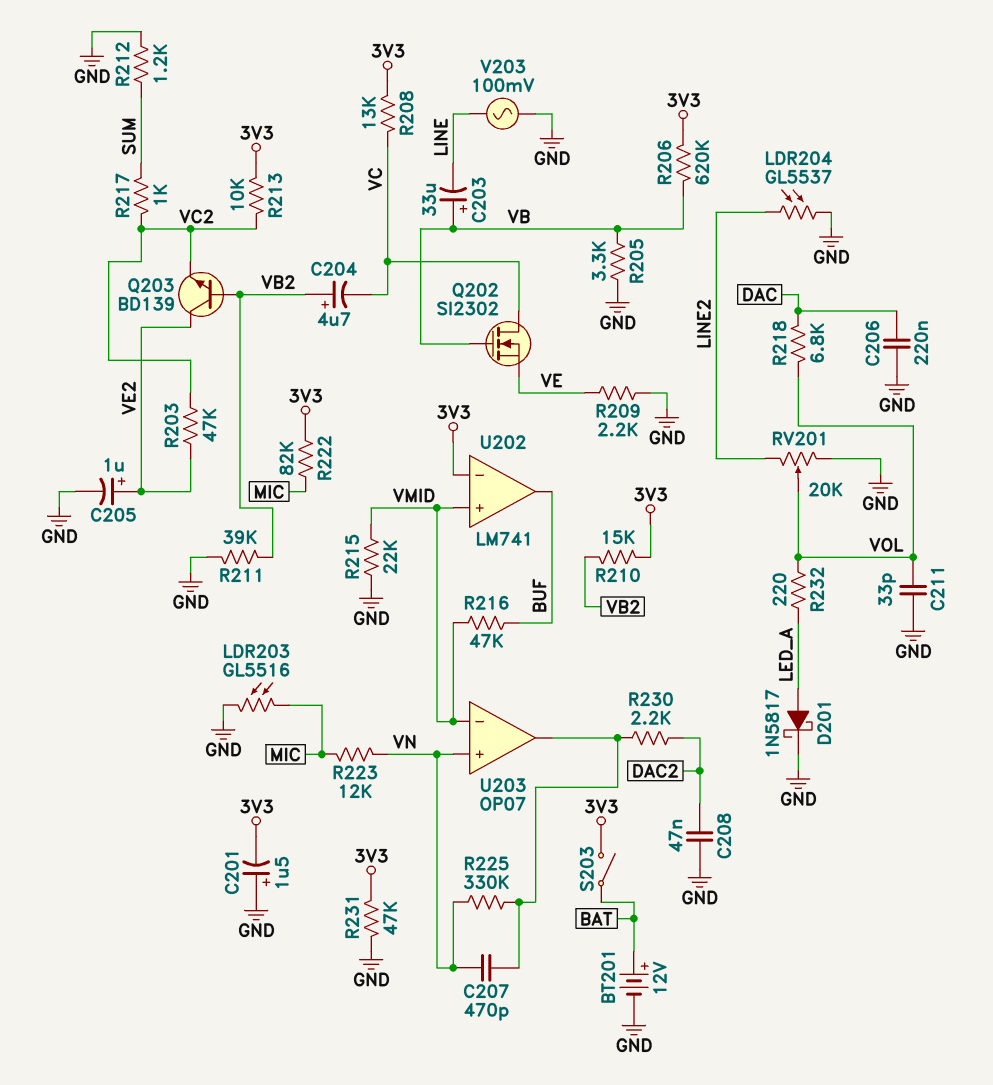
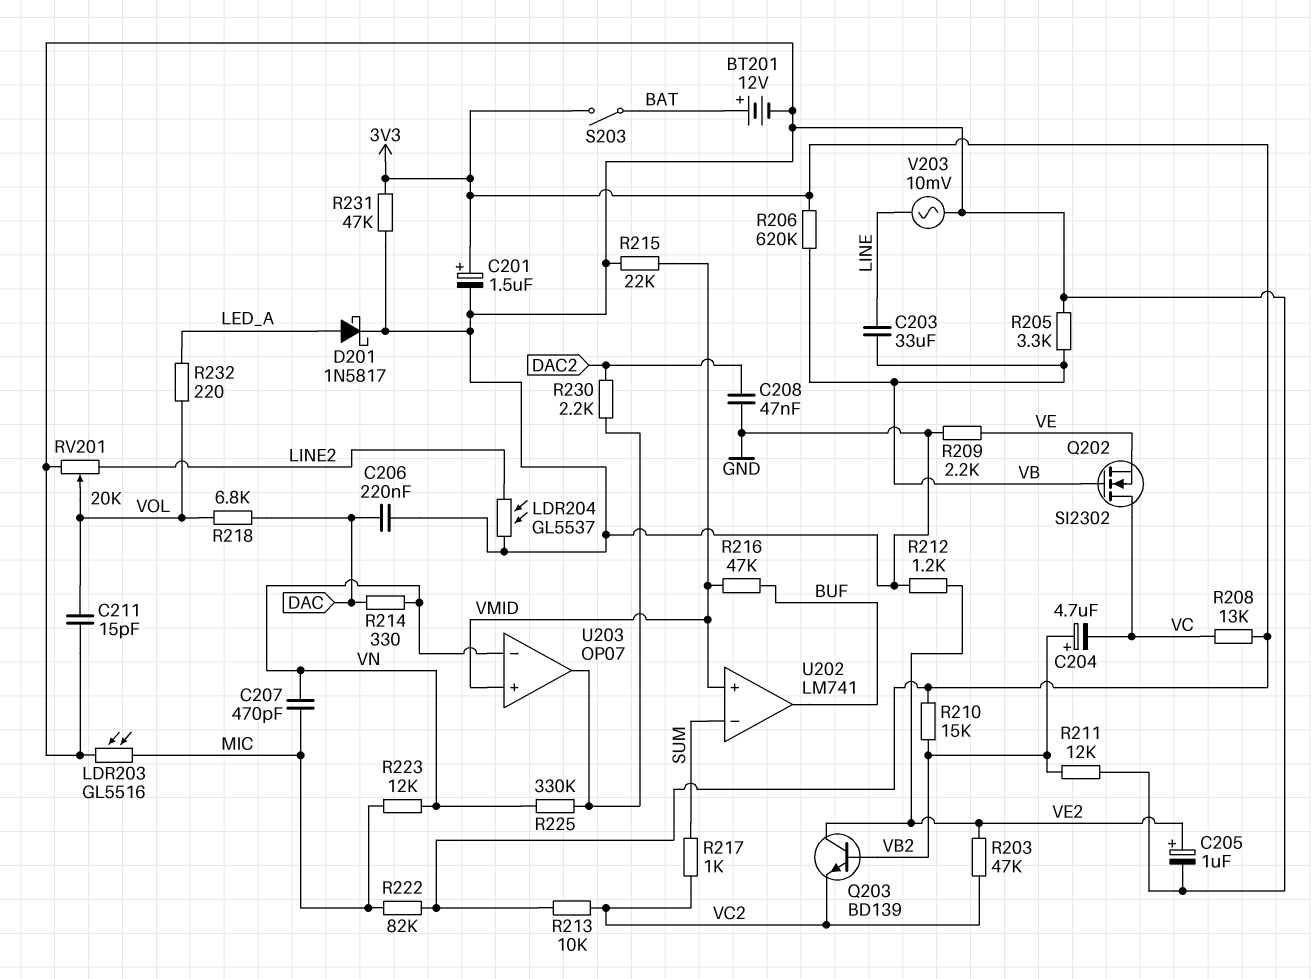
C201: 1.5uF (plus GND, minus 3V3) -> 1.5uF (plus 3V3, minus GND)
C203: 33uF (plus VB, minus LINE) -> 33uF (LINE, VB)
C207: 470pF (U203/out, VN) -> 470pF (MIC, VN)
C211: 33pF (GND, VOL) -> 15pF (GND, VOL)
R211: 39k (GND, VB2) -> 12k (GND, VB2)
R212: 1.2k (GND, SUM) -> 1.2k (GND, VE2)
R214: none -> 330 (DAC, VN)
U202 pin in-: 3V3 -> SUM
U203 pin in+: VN -> VMID
U203 pin in-: VMID -> VN
V203: AC 100mV (GND, LINE) -> AC 10mV (GND, LINE)

